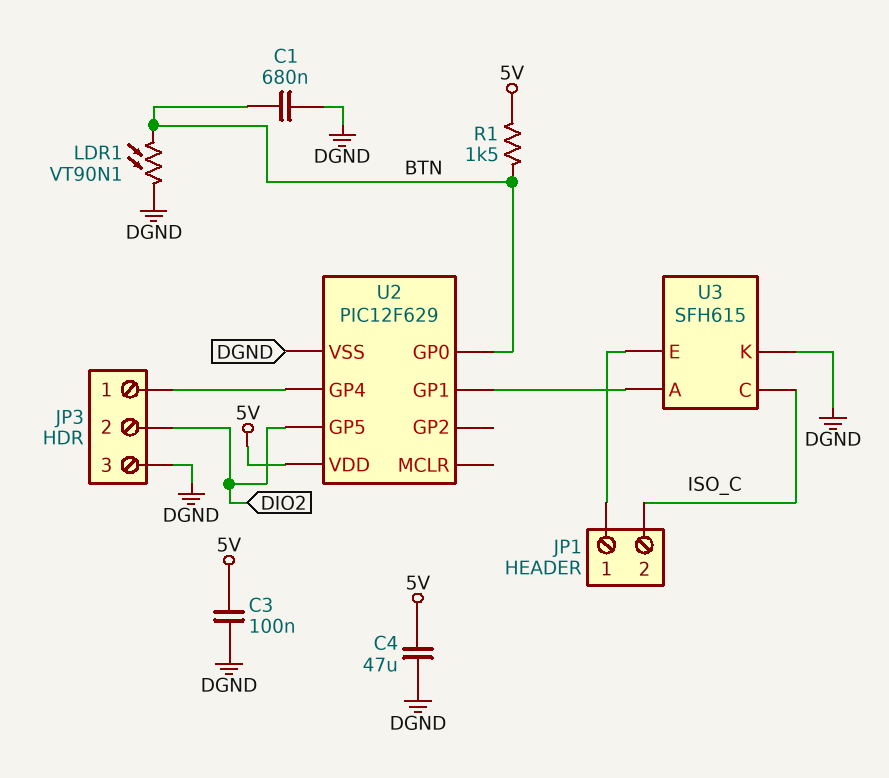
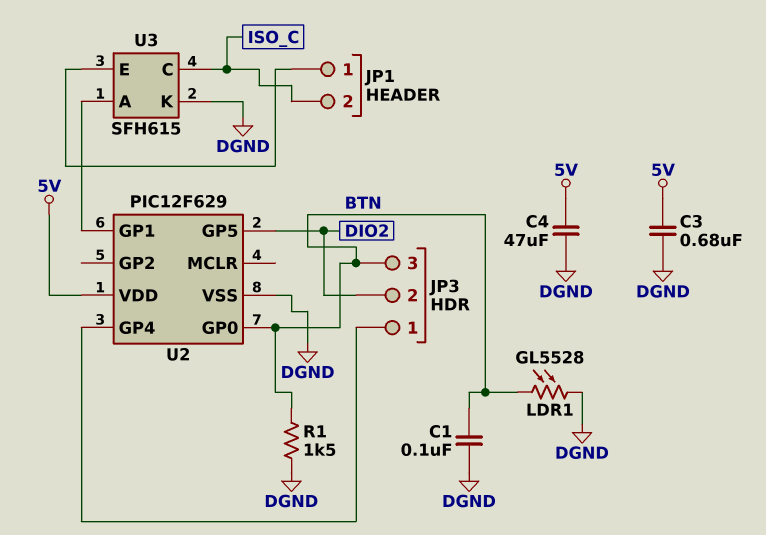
C1: 680nF (BTN, DGND) -> 100nF (BTN, DGND)
C3: 100nF (5V, DGND) -> 680nF (5V, DGND)
JP3 pin 3: DGND -> BTN
LDR1: VT90N1 (BTN, DGND) -> GL5528 (BTN, DGND)
R1: 1.5k (5V, BTN) -> 1.5k (BTN, DGND)

